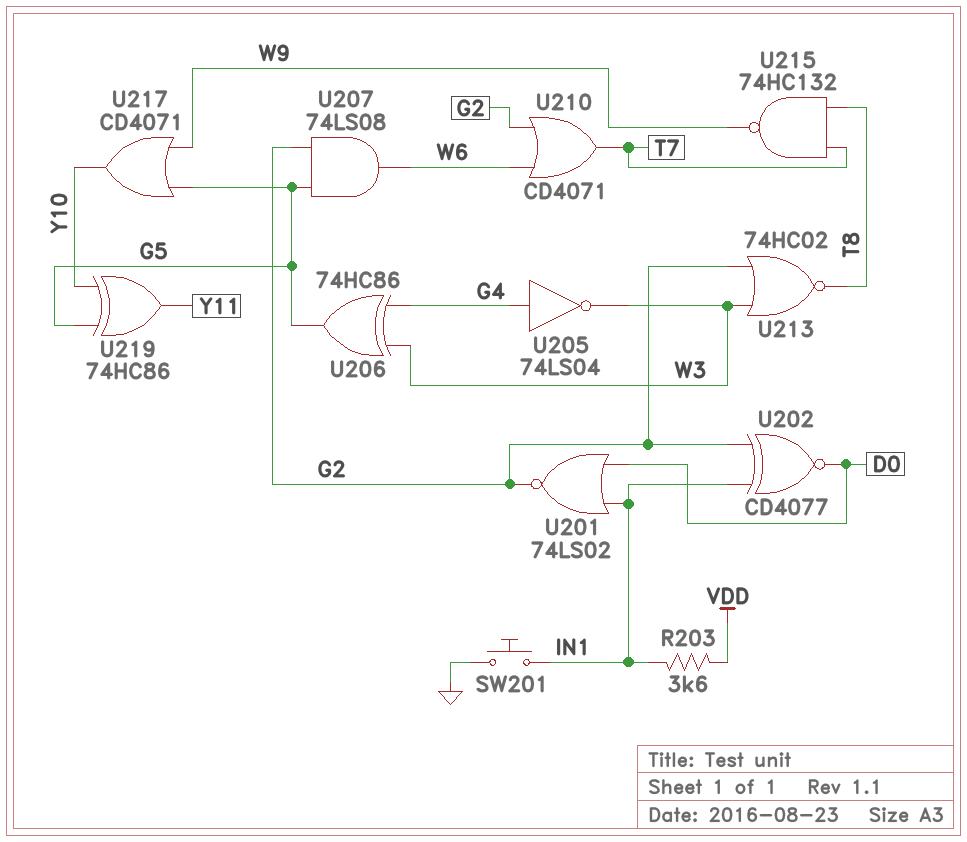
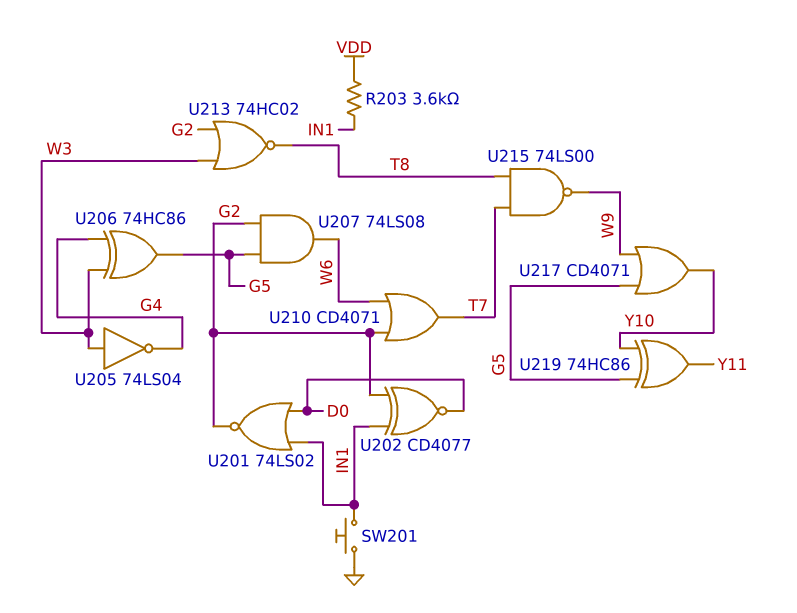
U205: NOT 74LS04 (in G4, out W3) -> NOT 74LS04 (in W3, out G4)
U215: NAND 74HC132 (in T7, in T8, out W9) -> NAND 74LS00 (in T7, in T8, out W9)

